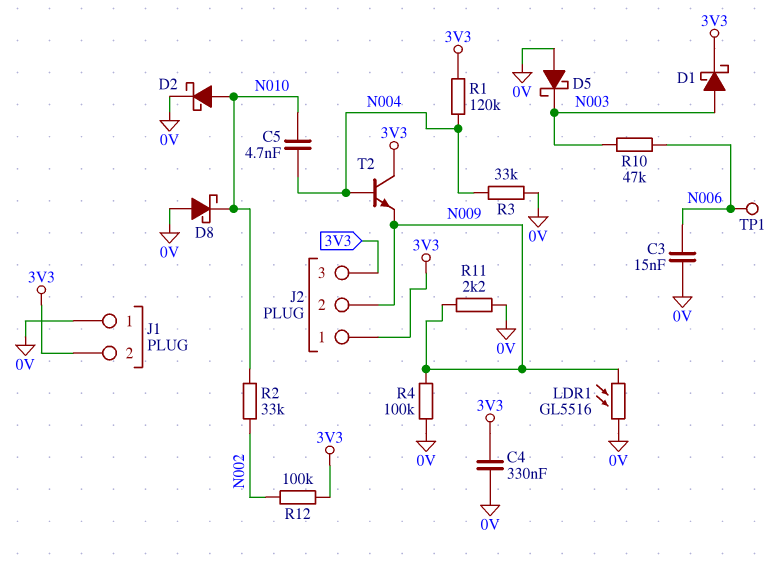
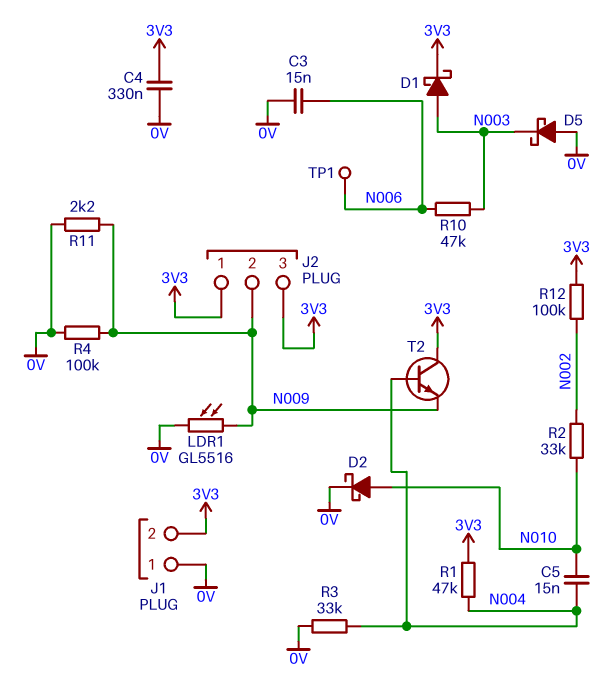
C5: 4.7nF (N004, N010) -> 15nF (N004, N010)
D8: schottky (A 0V, K N010) -> none
R1: 120k (3V3, N004) -> 47k (3V3, N004)

